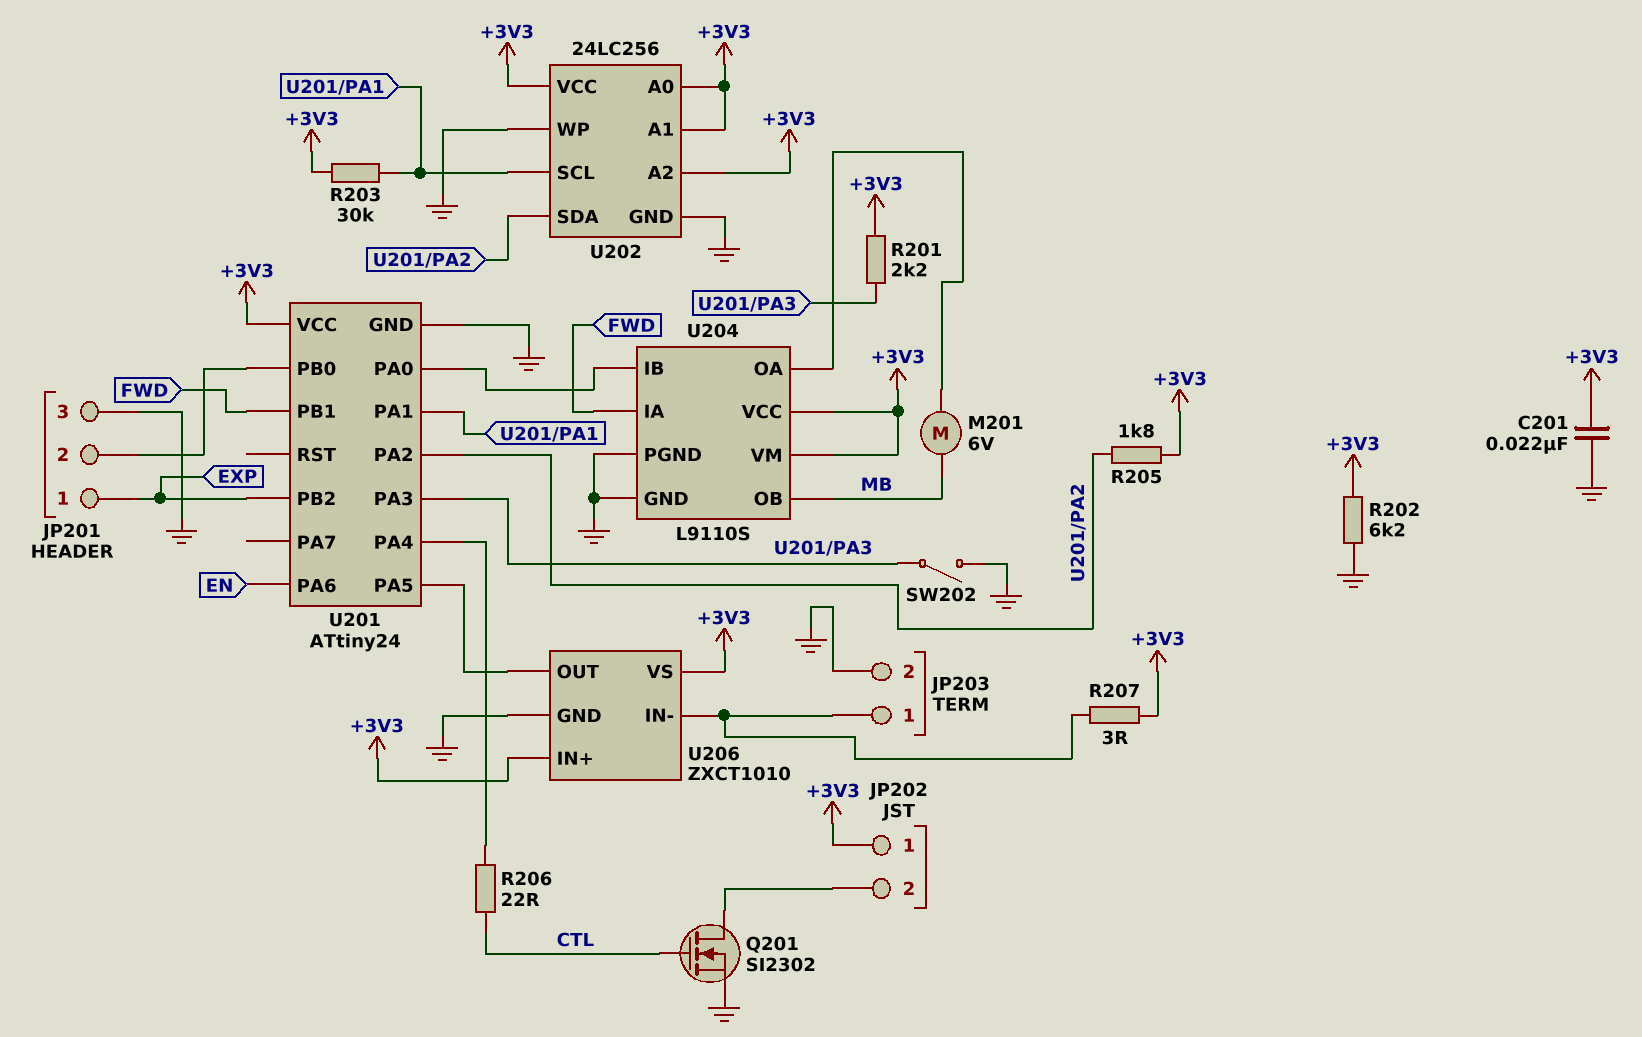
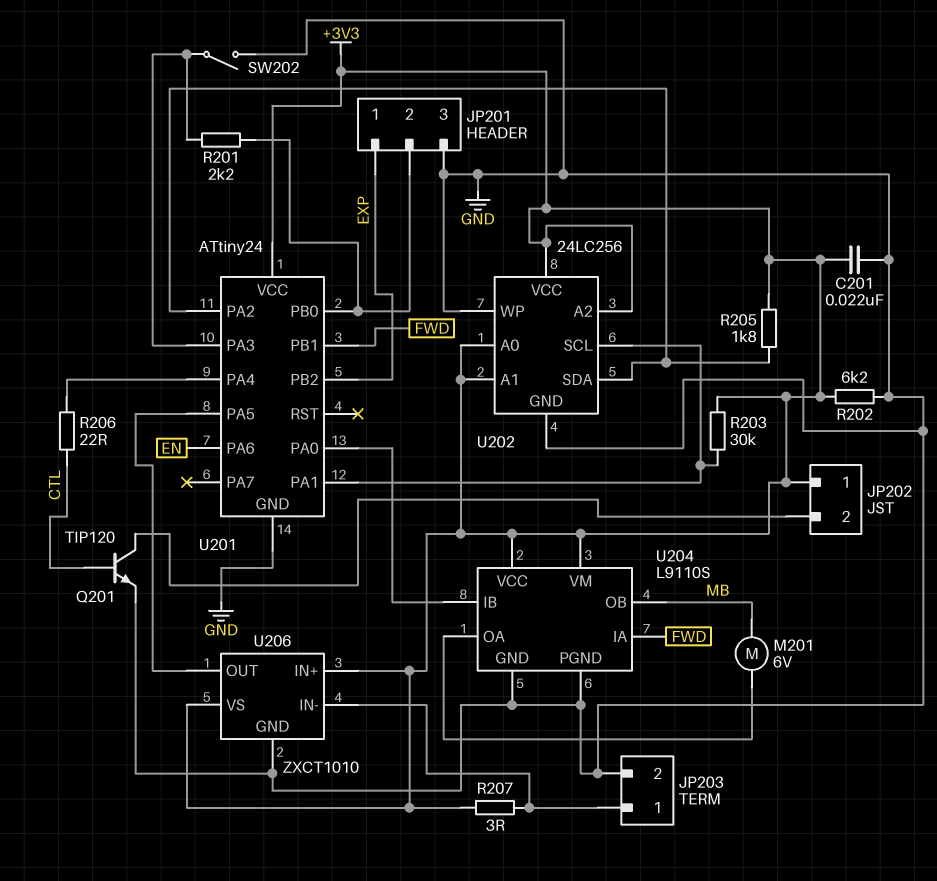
Q201: NMOS SI2302 (G CTL, D JP202/2, S GND) -> NPN TIP120 (B CTL, C JP202/2, E GND)
R201: 2.2k (+3V3, U201/PA3) -> 2.2k (JP201/2, U201/PA3)

